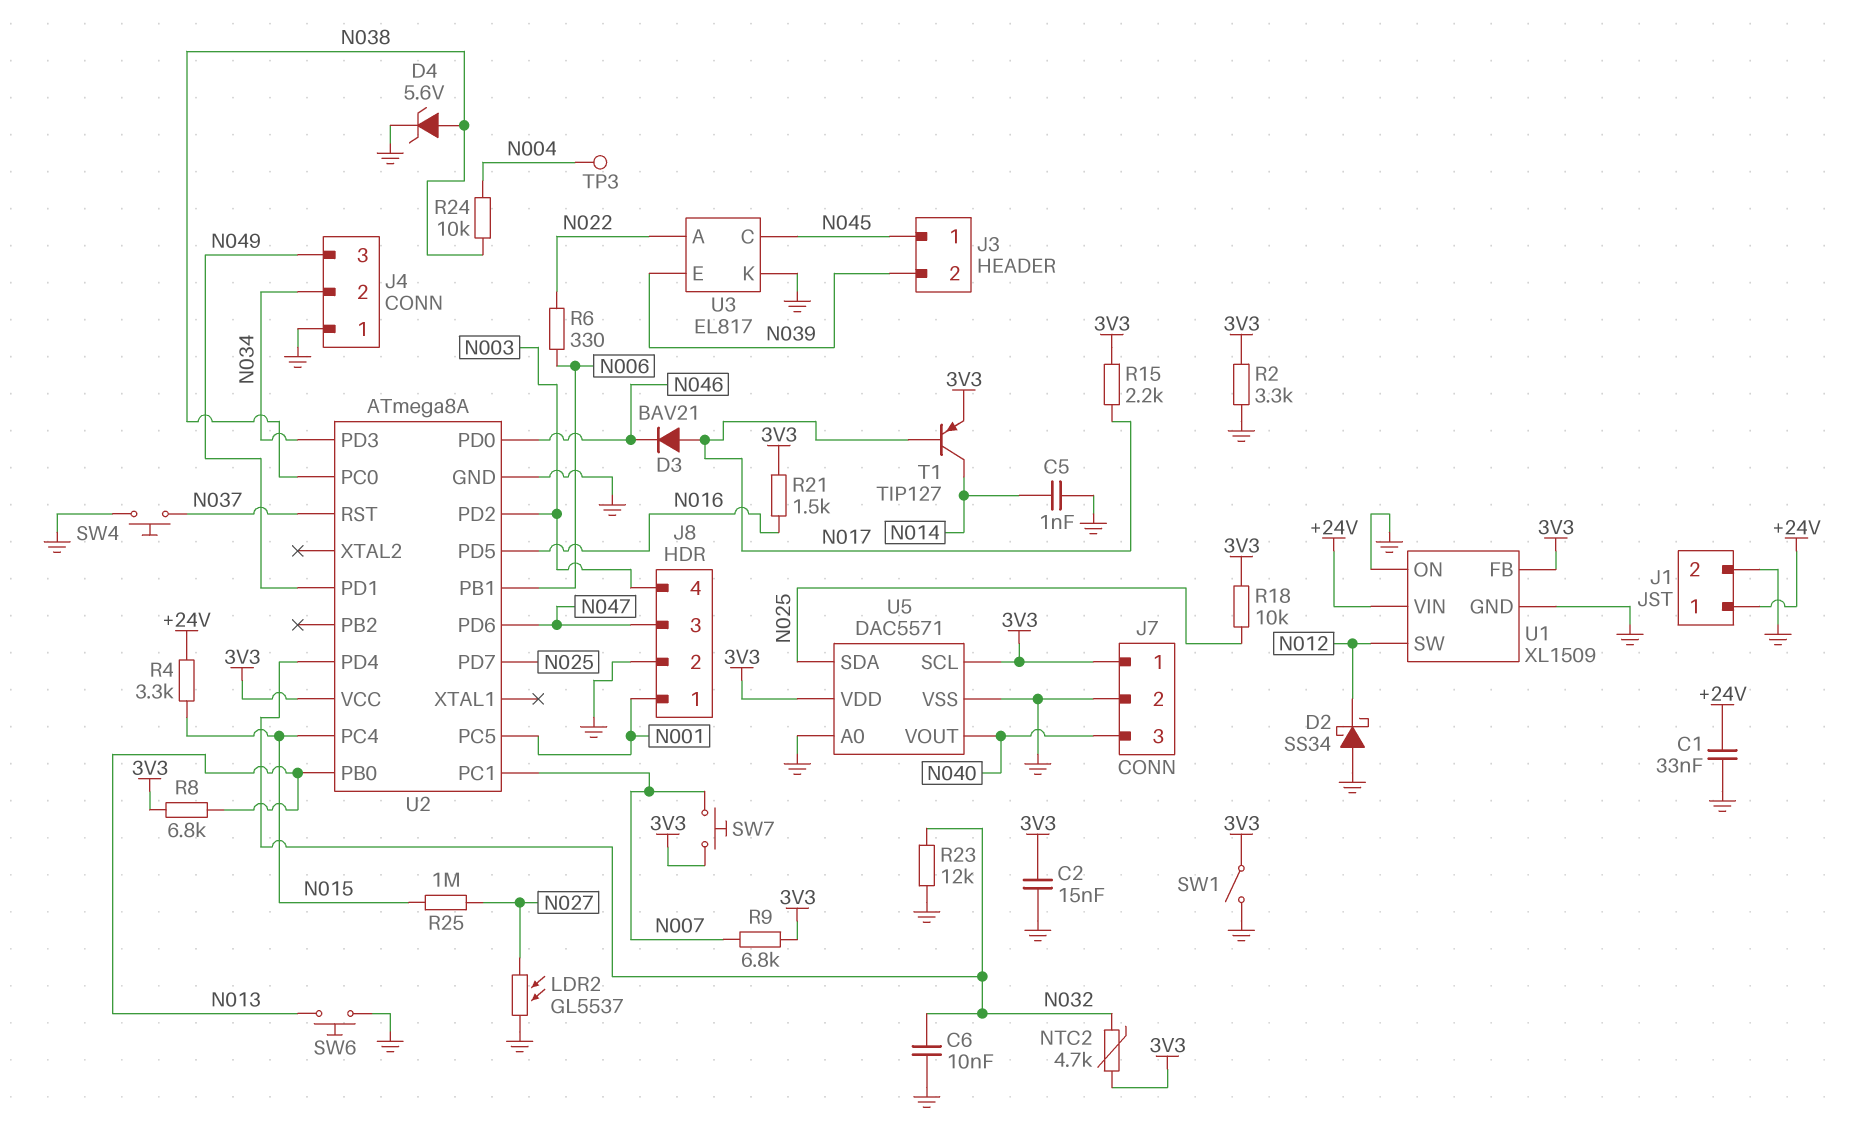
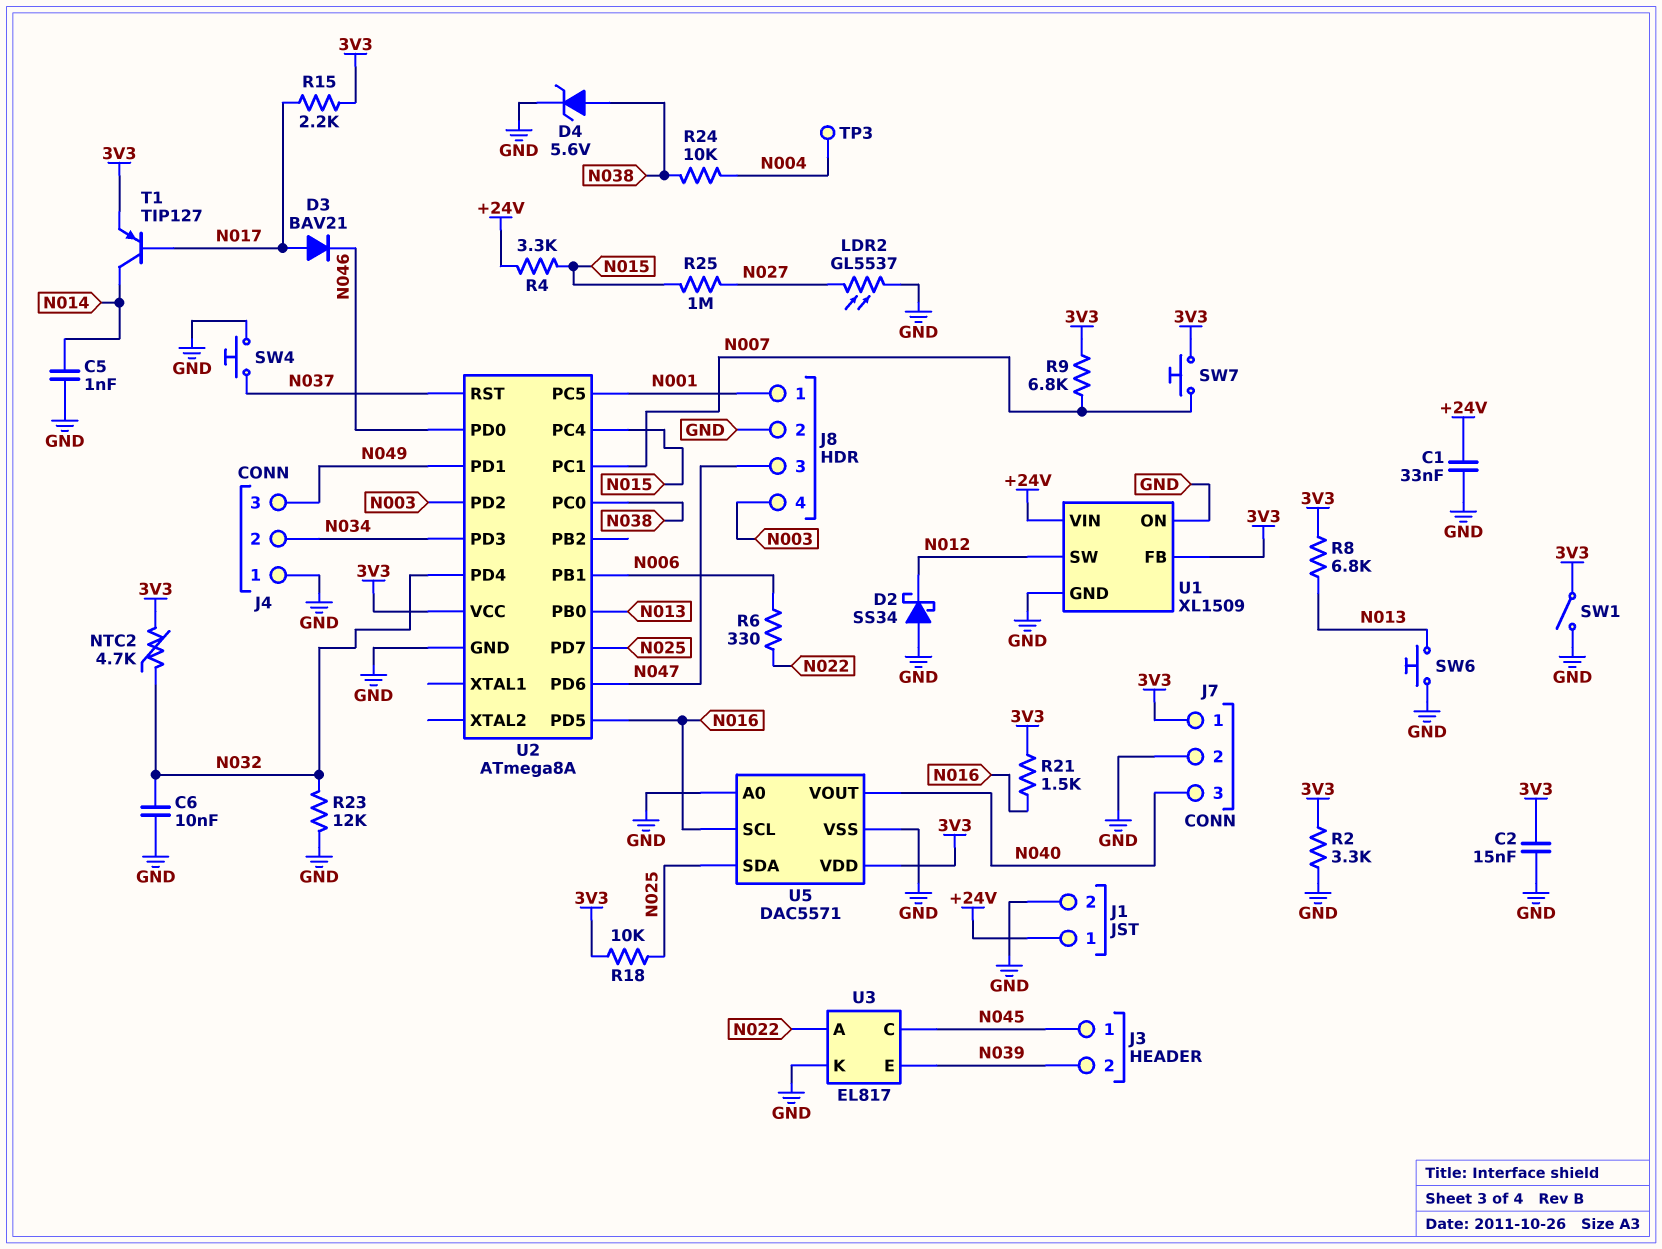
U5 pin SCL: 3V3 -> N016

